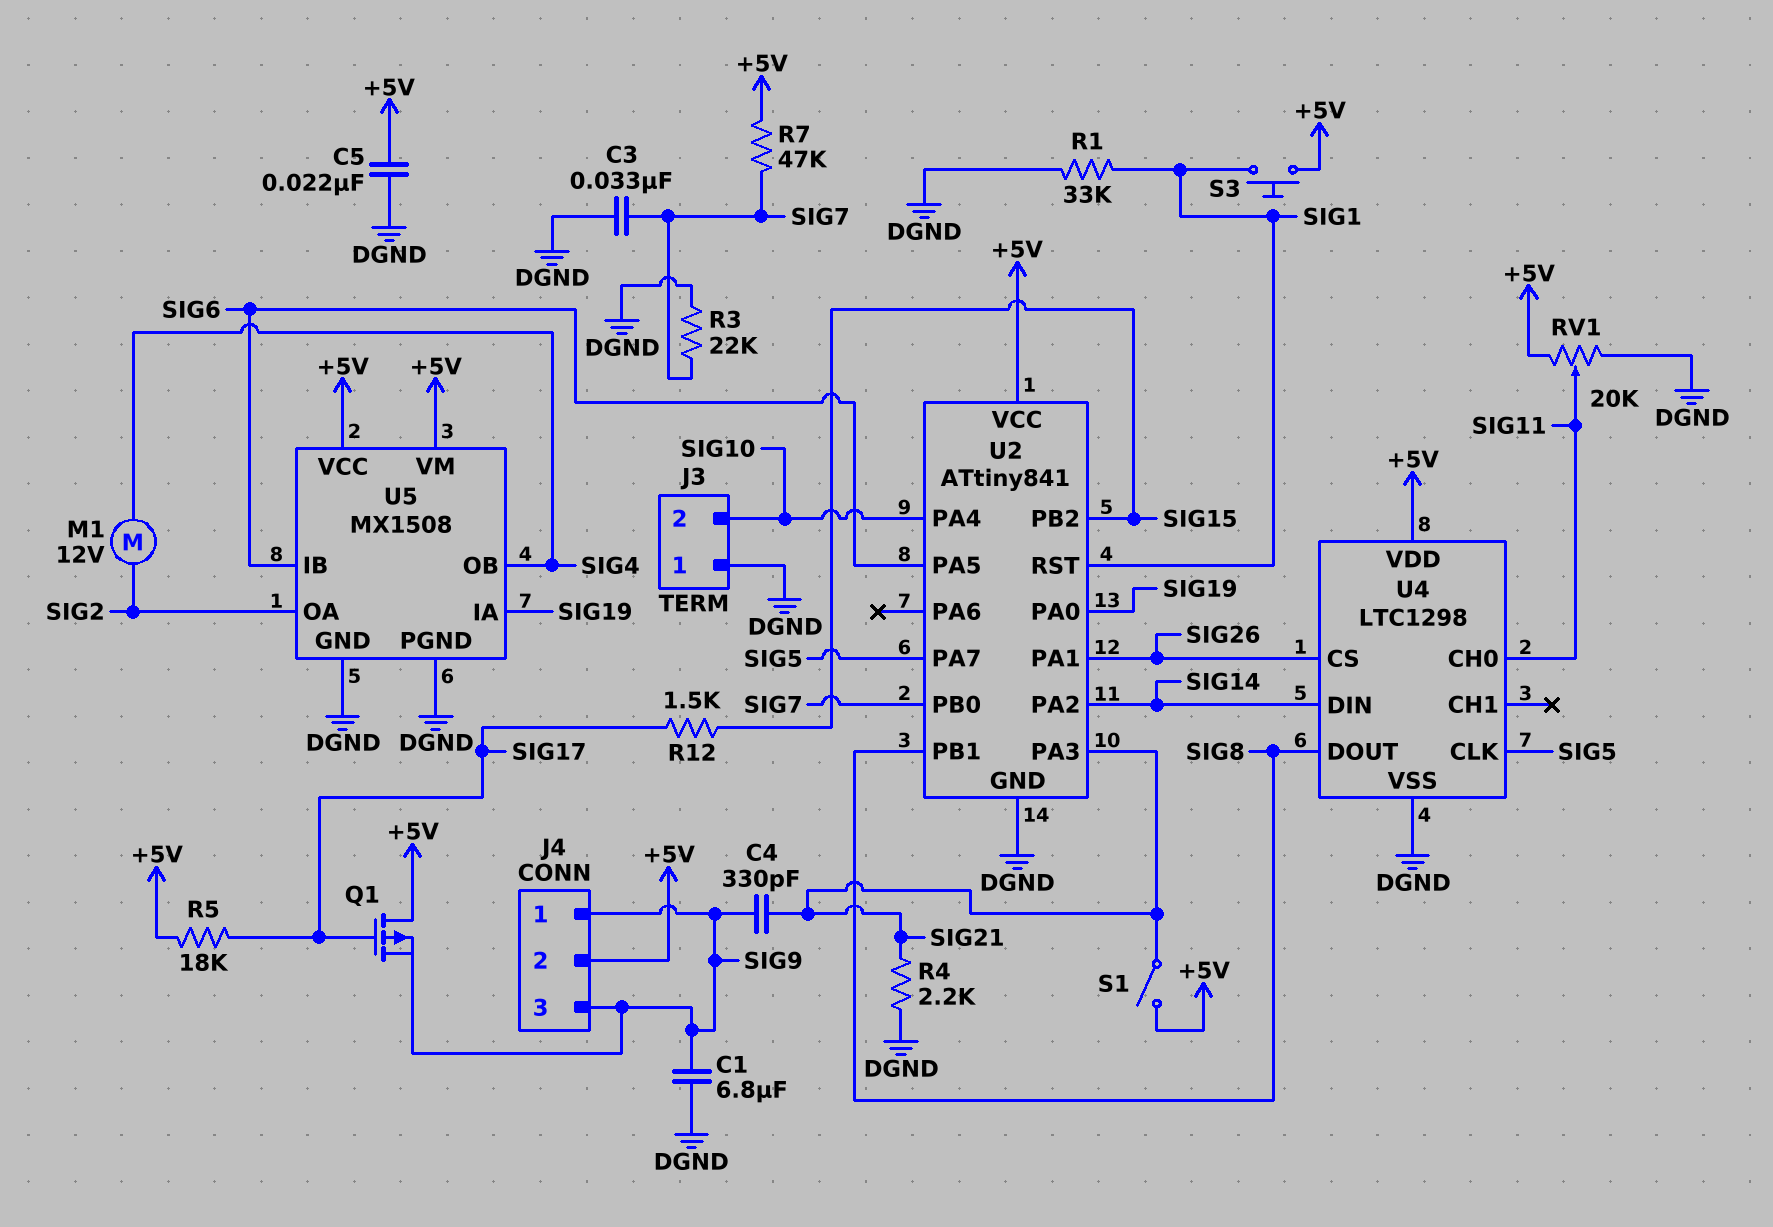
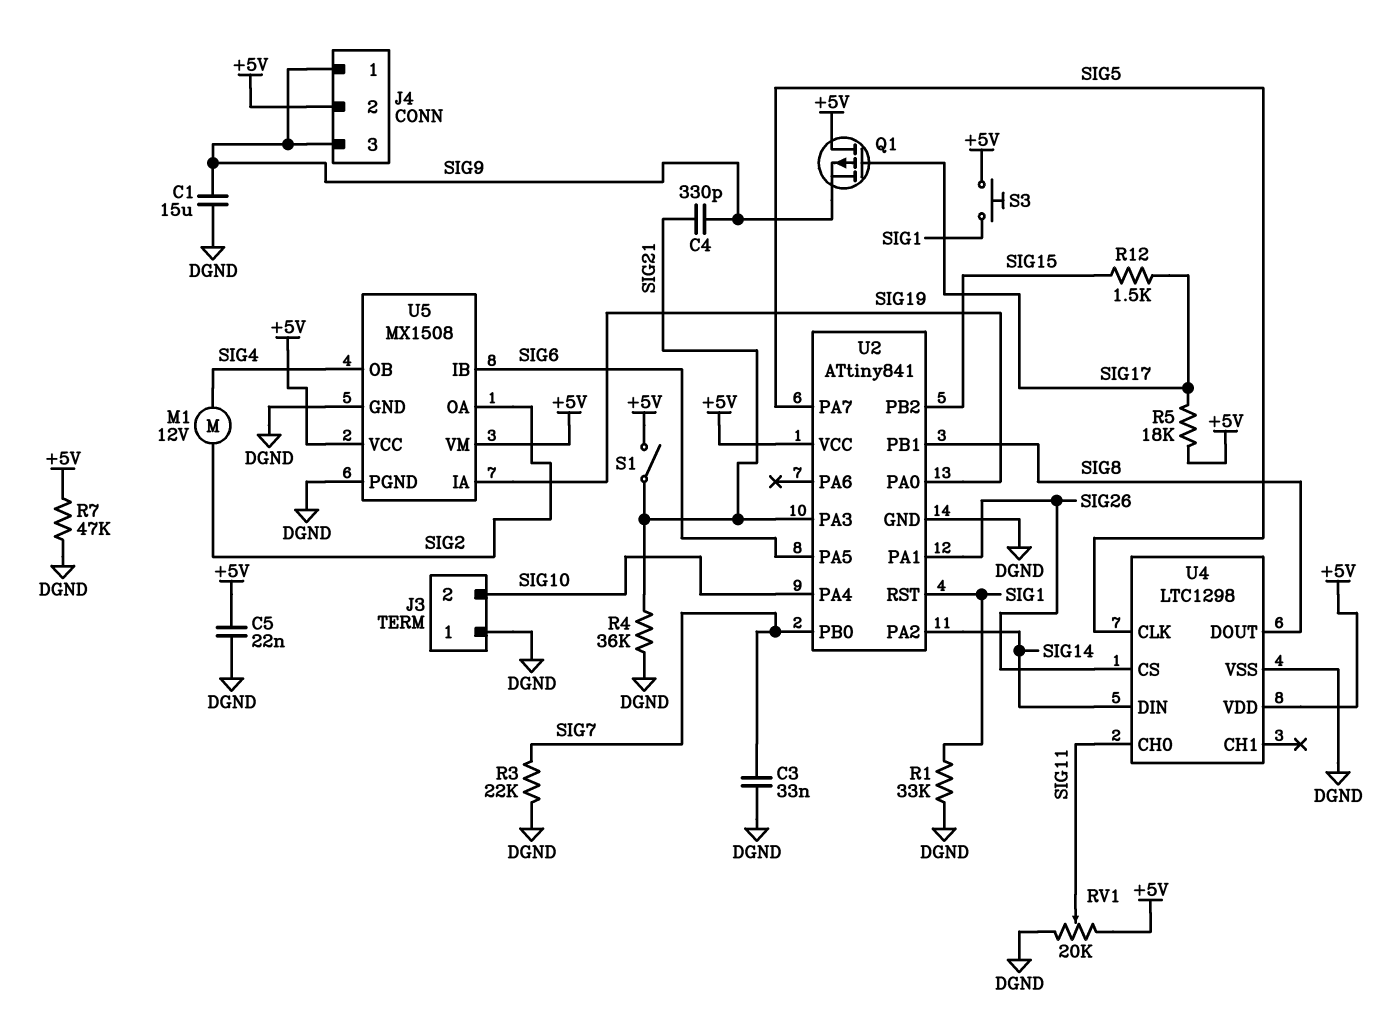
C1: 6.8uF (DGND, SIG9) -> 15uF (DGND, SIG9)
R4: 2.2k (DGND, SIG21) -> 36k (DGND, SIG21)
R7: 47k (+5V, SIG7) -> 47k (+5V, DGND)

